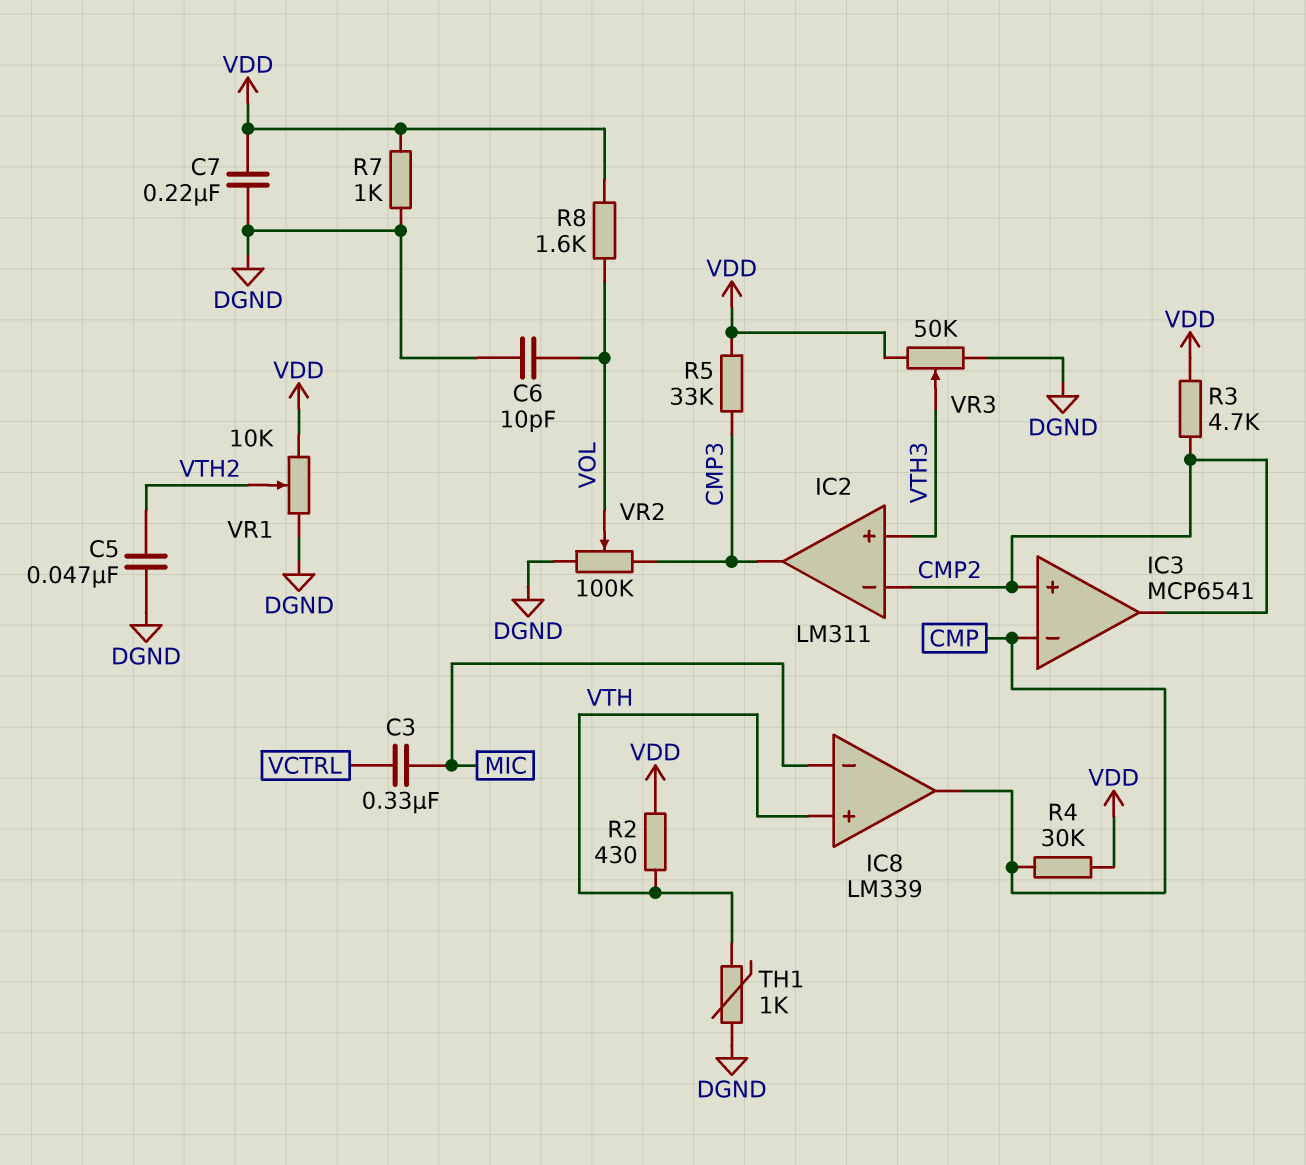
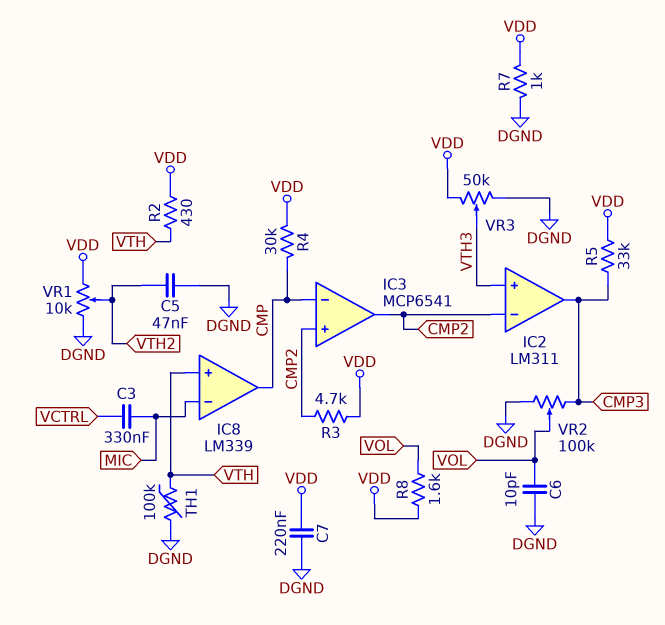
TH1: 1k (DGND, VTH) -> 100k (DGND, VTH)

